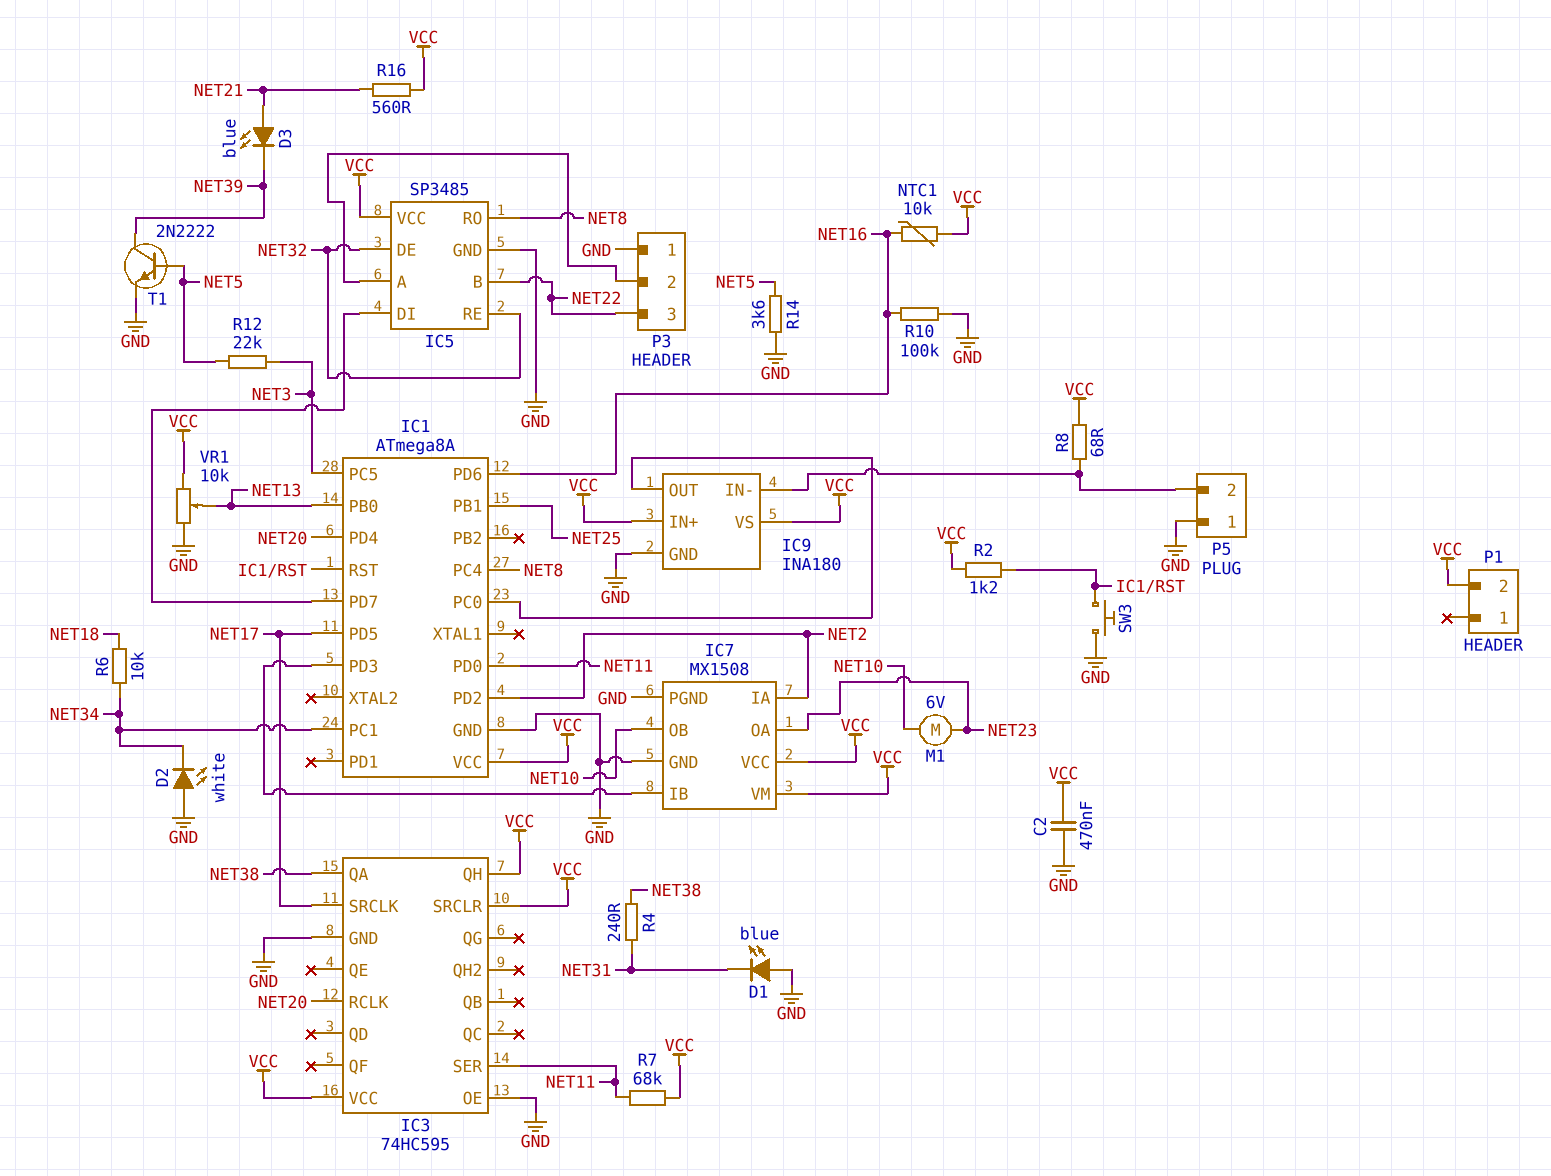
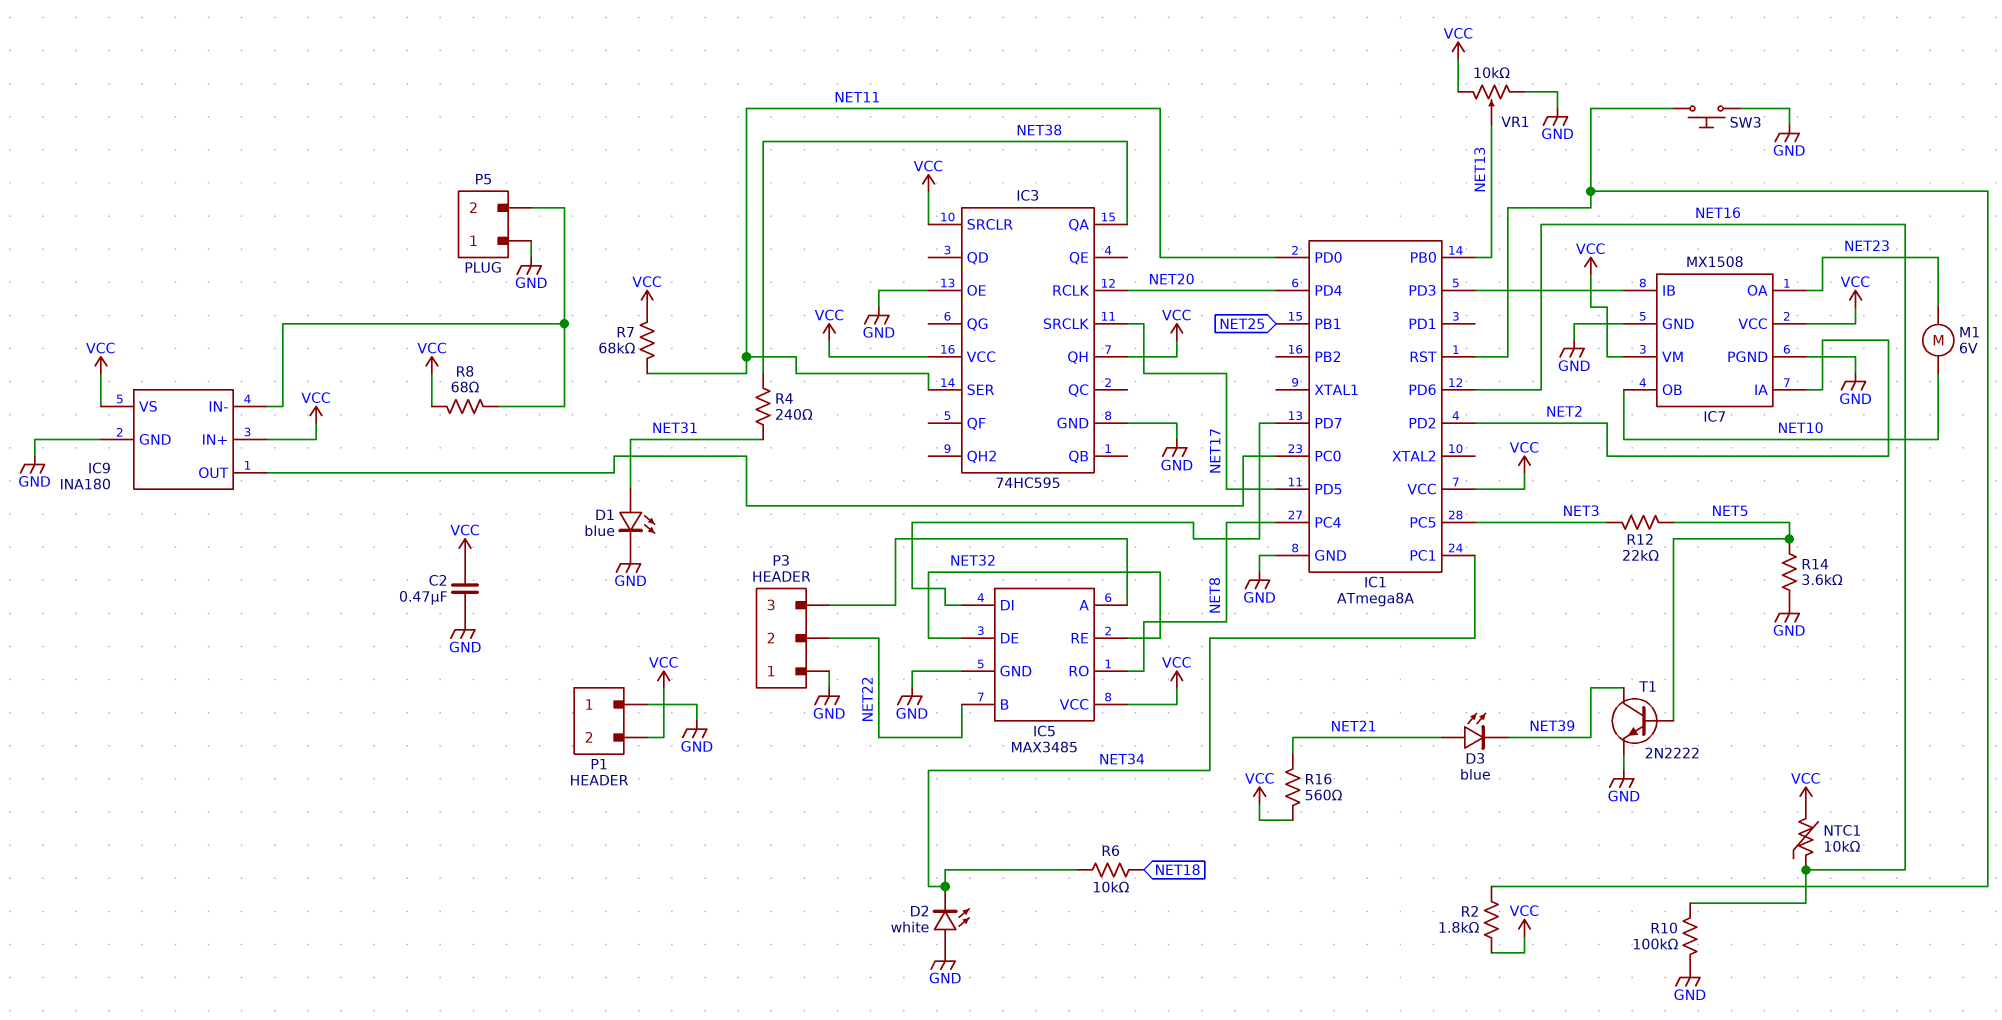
D1: LED blue (A GND, K NET31) -> LED blue (A NET31, K GND)
IC5: SP3485 -> MAX3485
P1 pin 1: none -> GND
P3 pin 2: IC5/A -> NET22
P3 pin 3: NET22 -> IC5/A
R2: 1.2k (IC1/RST, VCC) -> 1.8k (IC1/RST, VCC)

